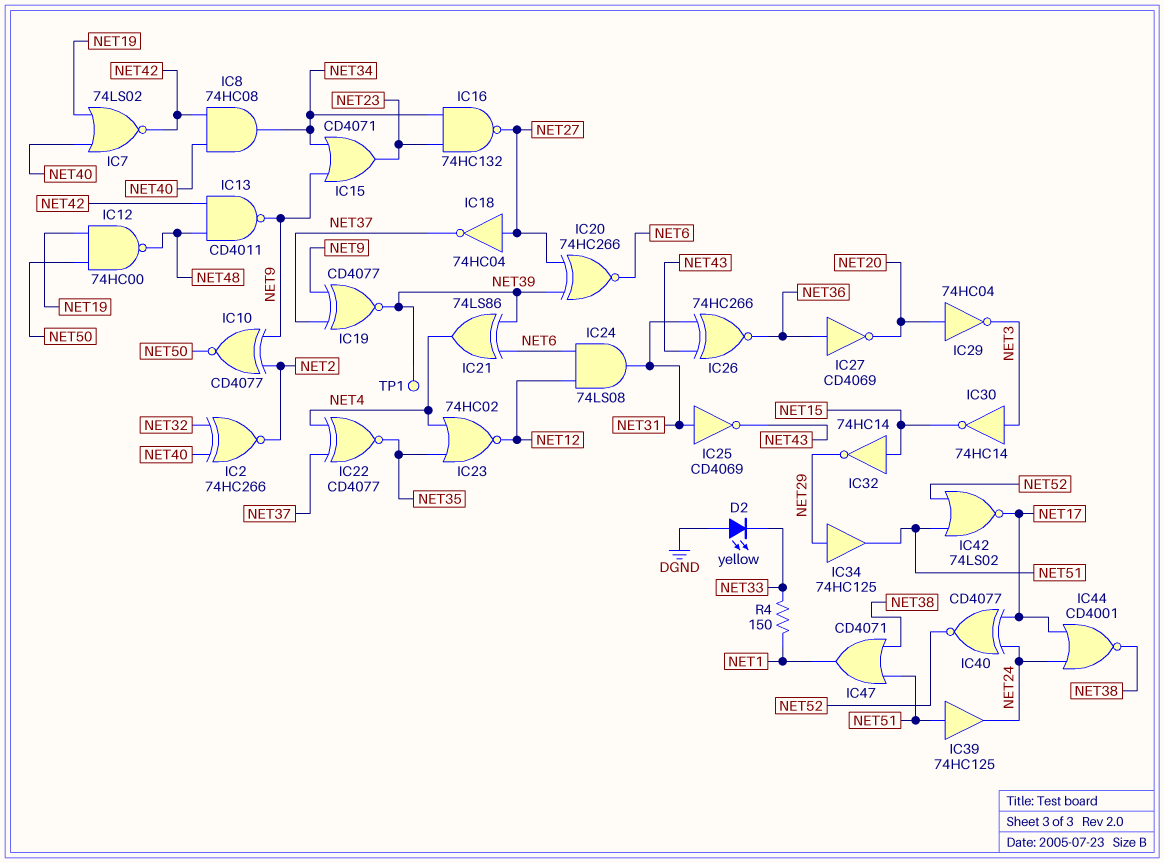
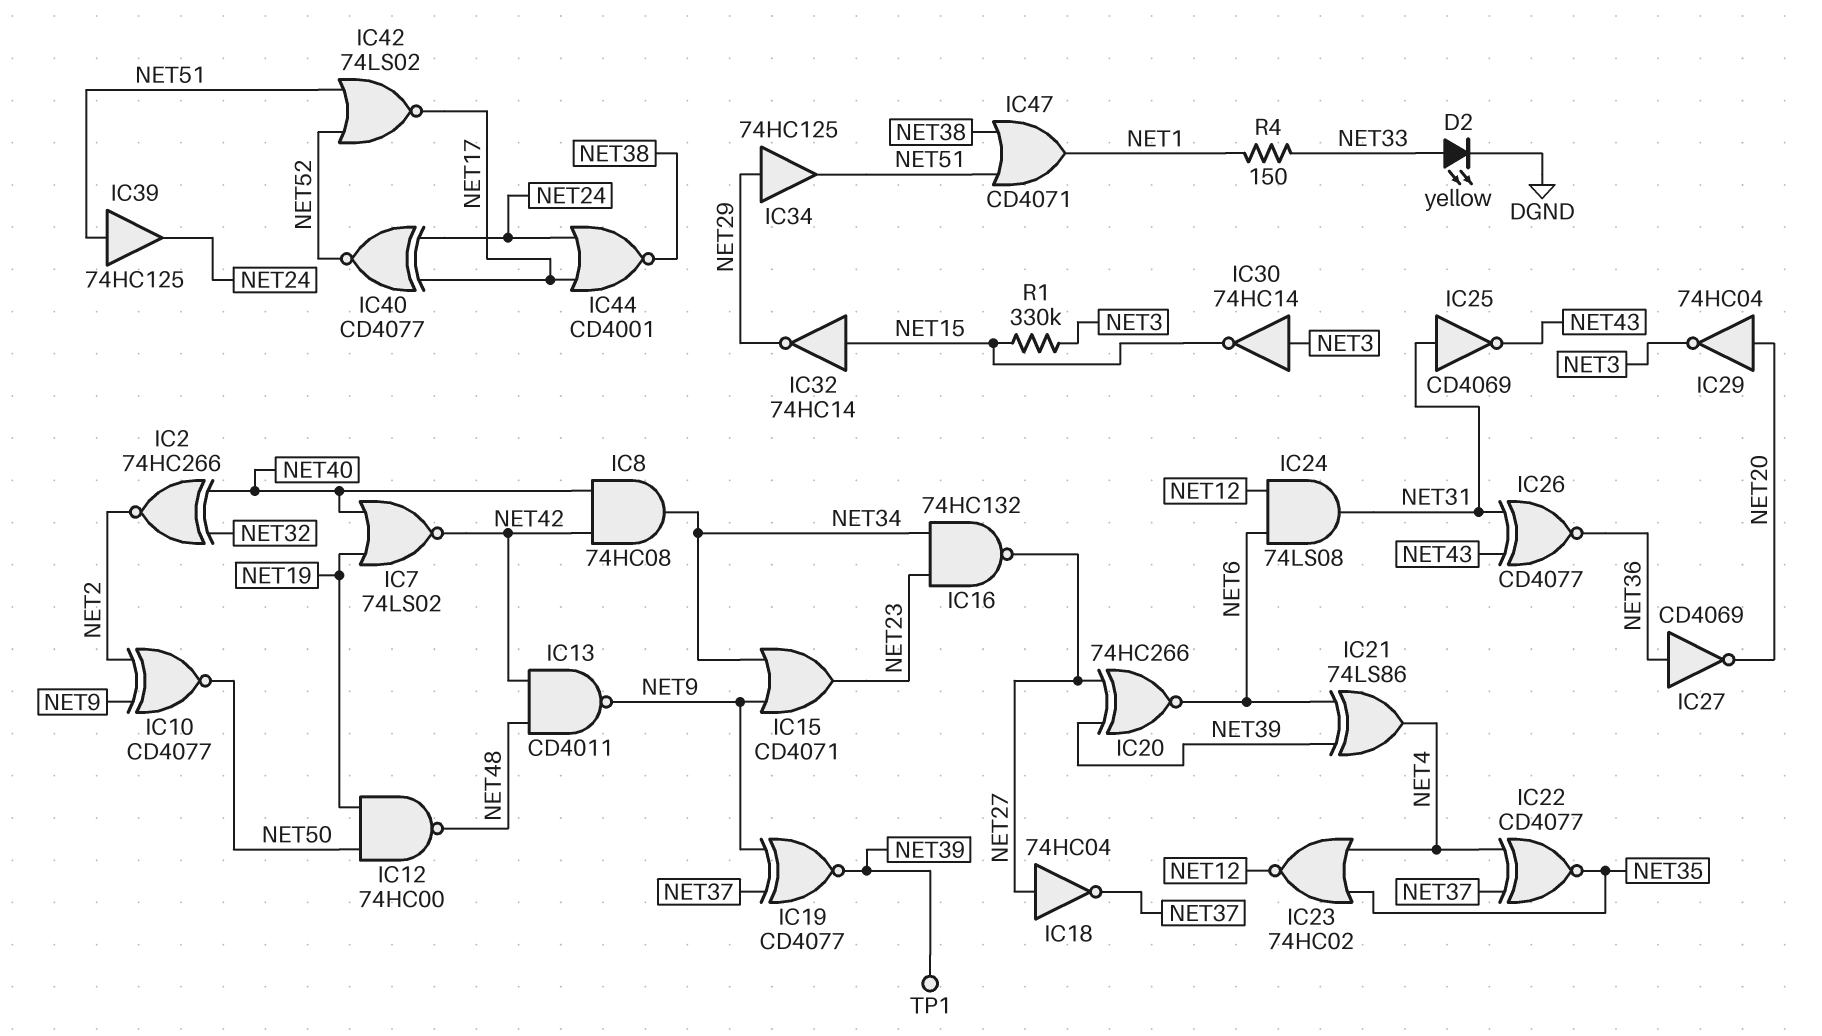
D2: LED yellow (A DGND, K NET33) -> LED yellow (A NET33, K DGND)
IC26: XNOR 74HC266 (in NET31, in NET43, out NET36) -> XNOR CD4077 (in NET31, in NET43, out NET36)
R1: none -> 330k (NET3, NET15)

